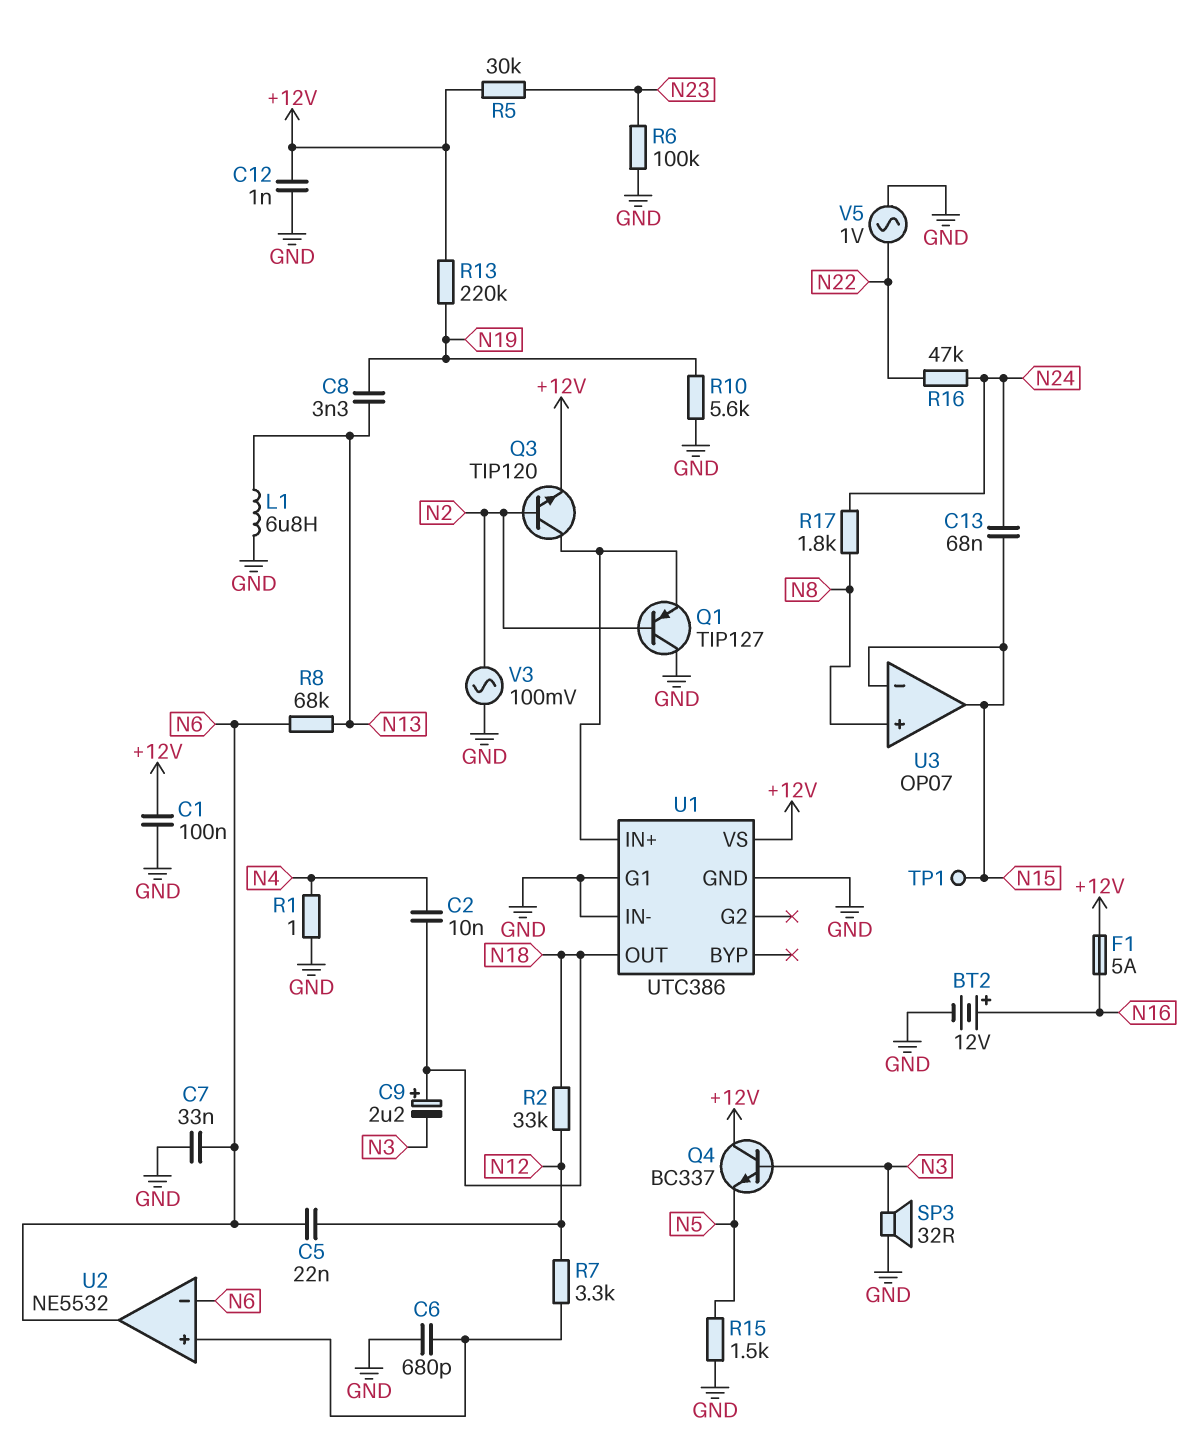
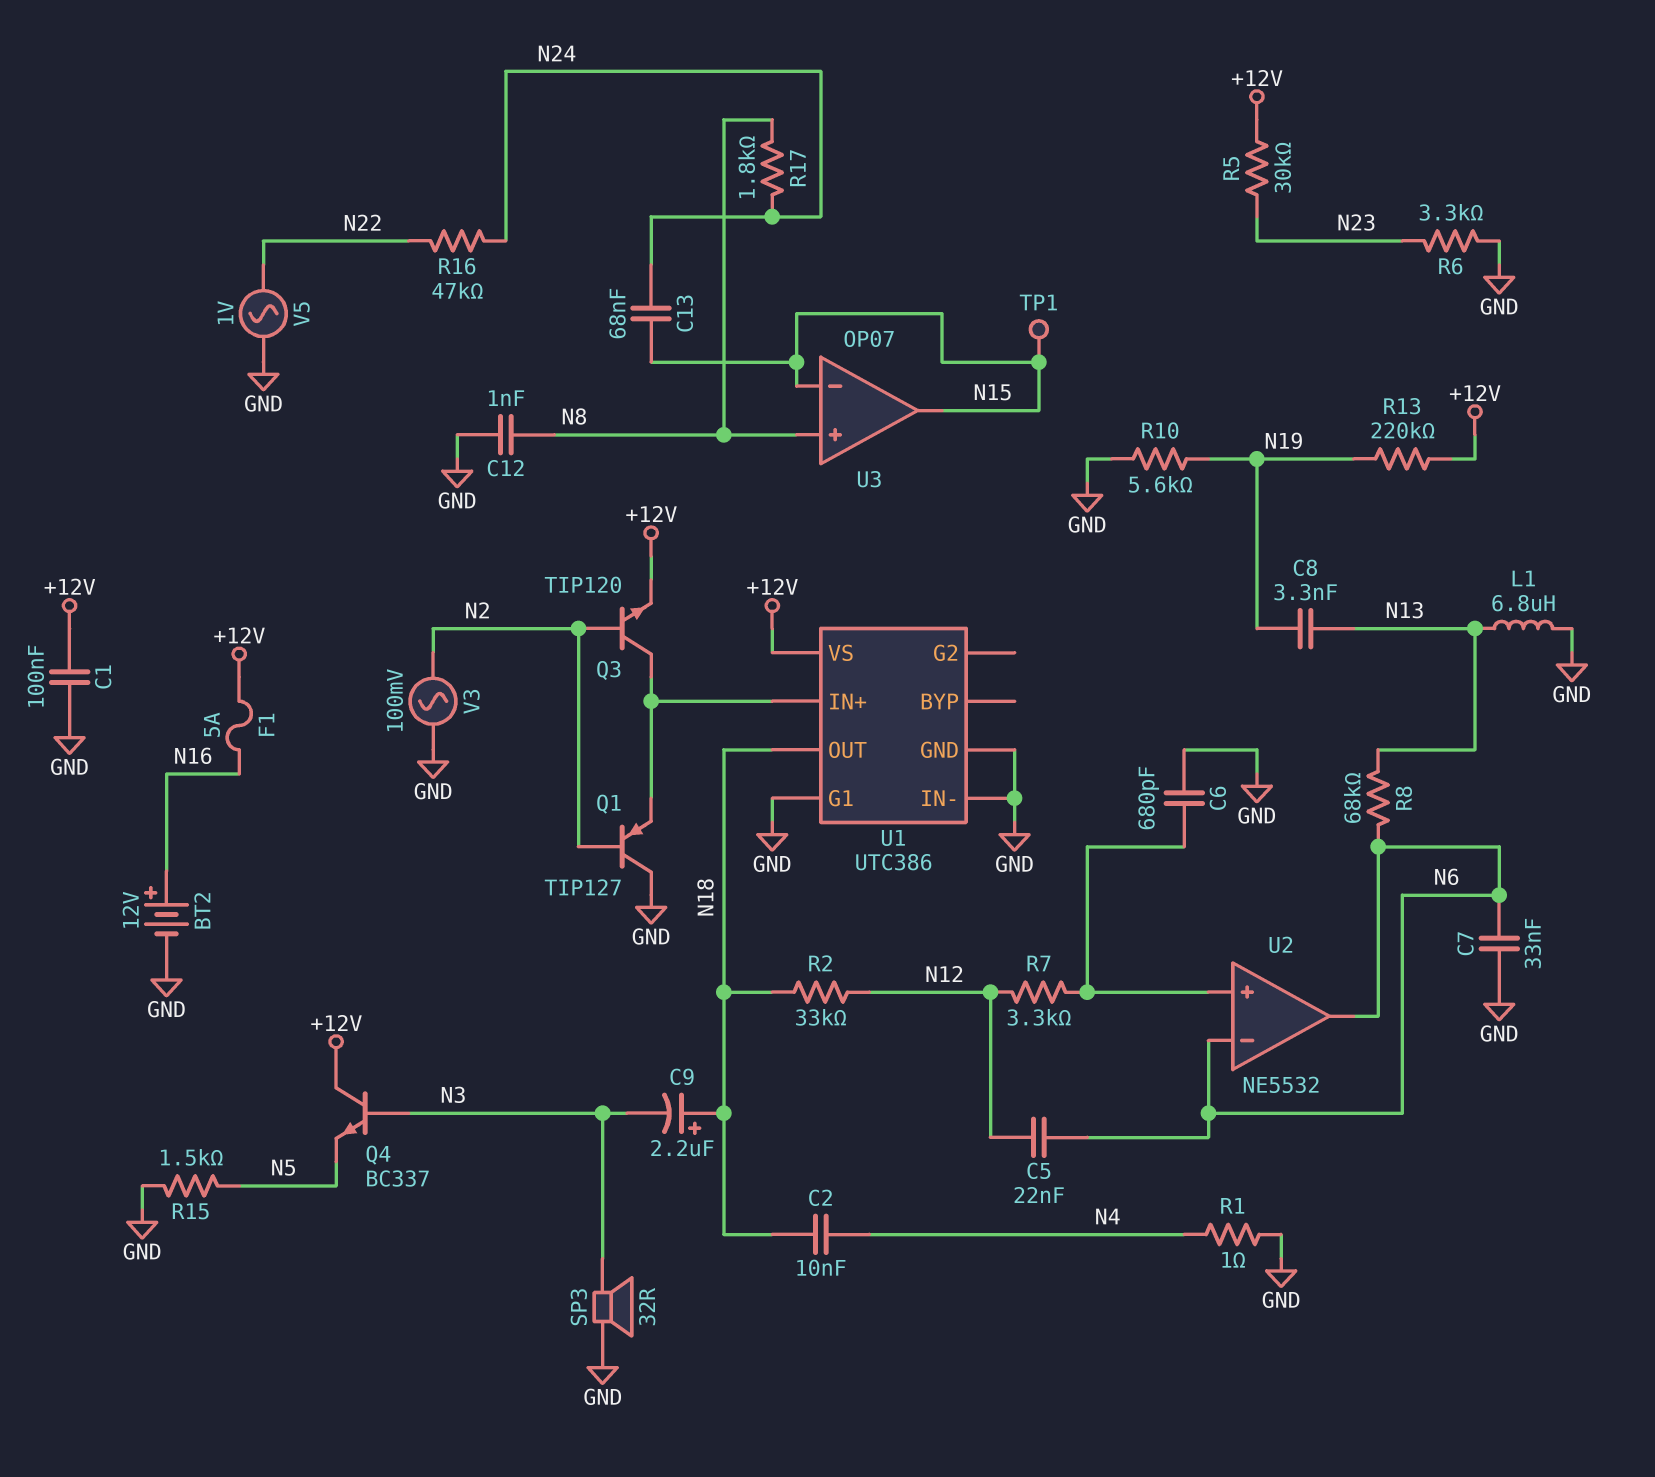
C12: 1nF (+12V, GND) -> 1nF (GND, N8)
R6: 100k (GND, N23) -> 3.3k (GND, N23)

